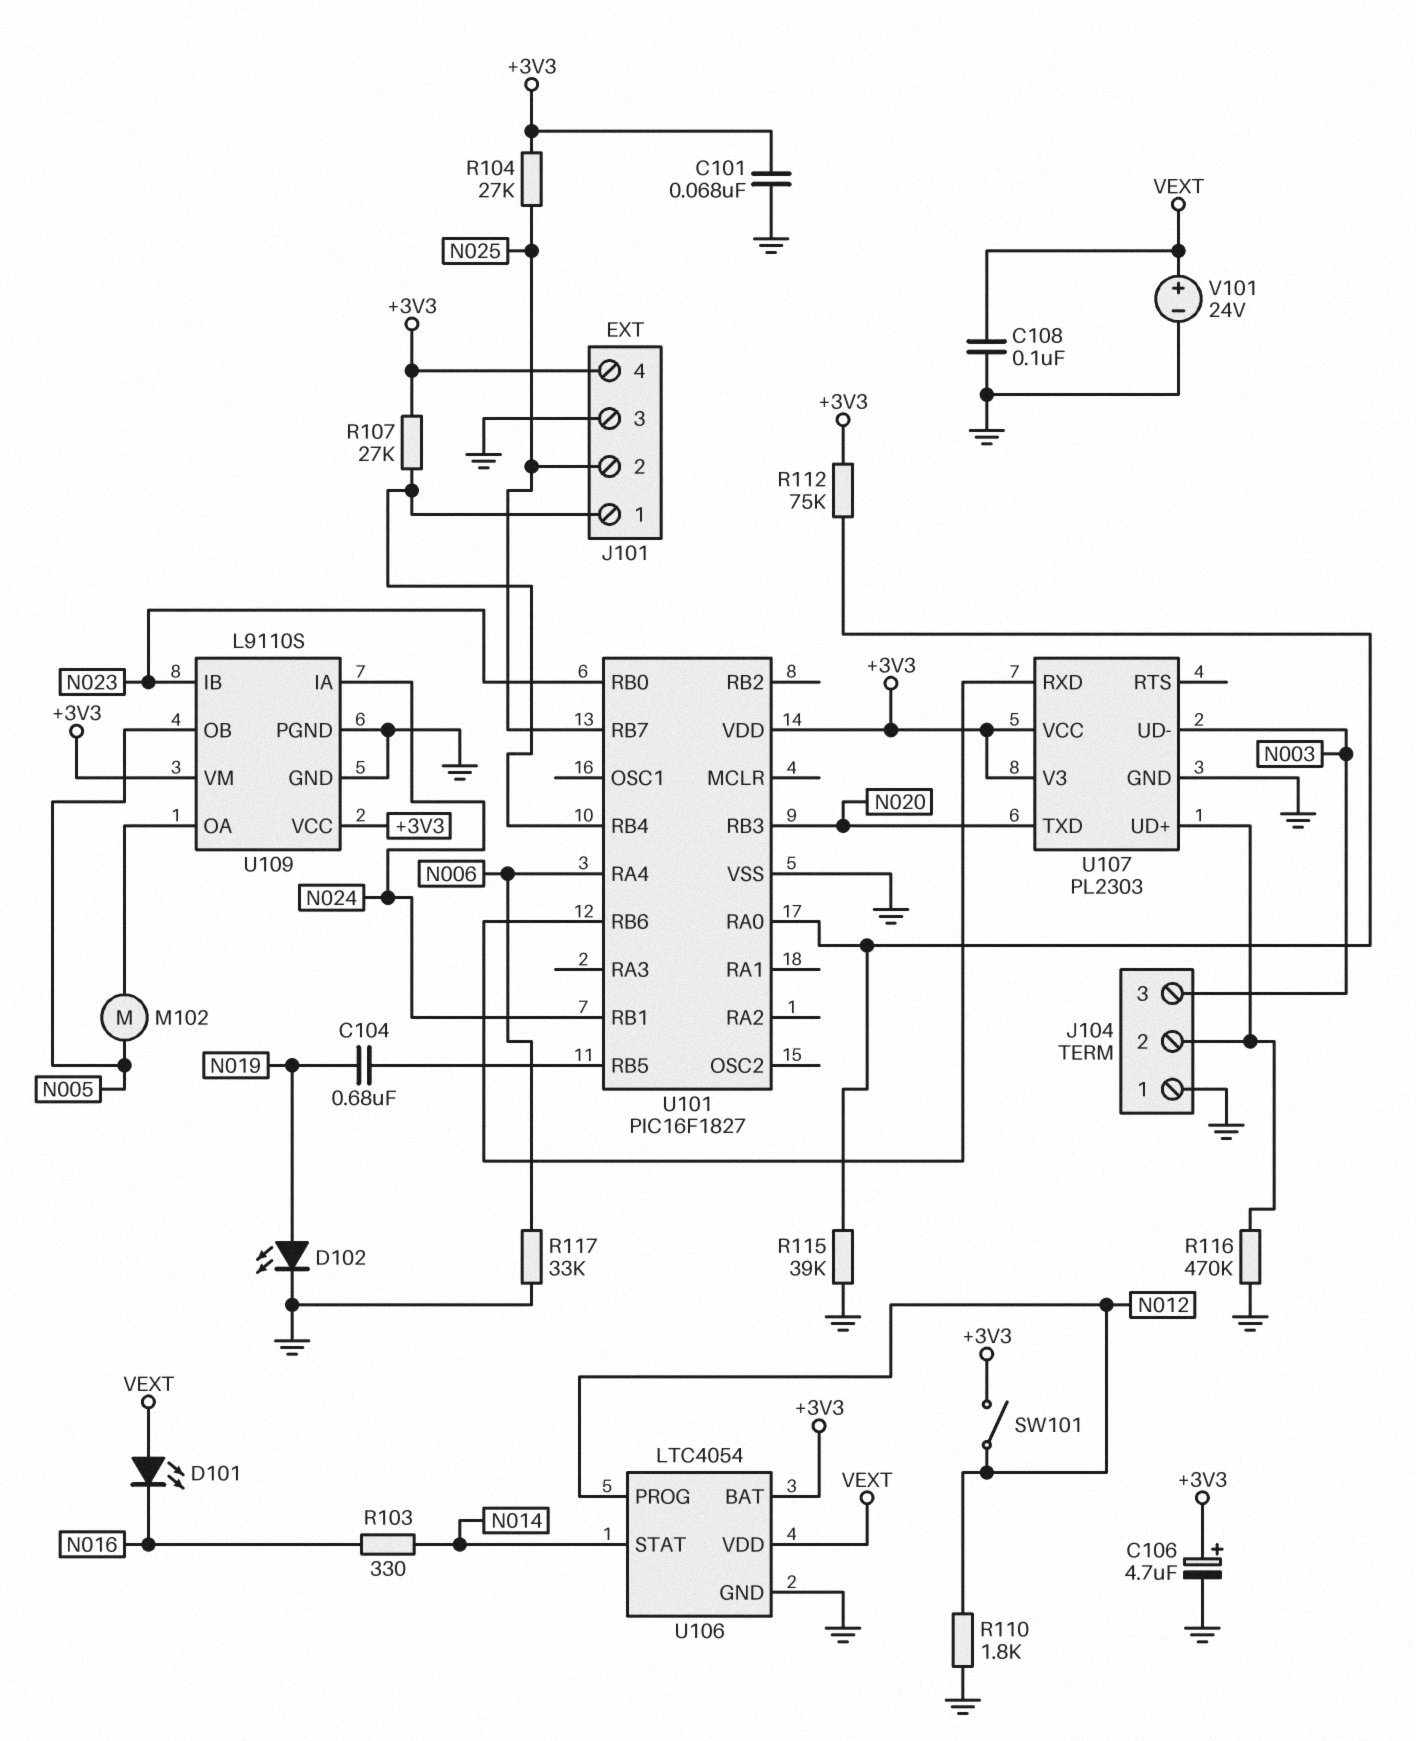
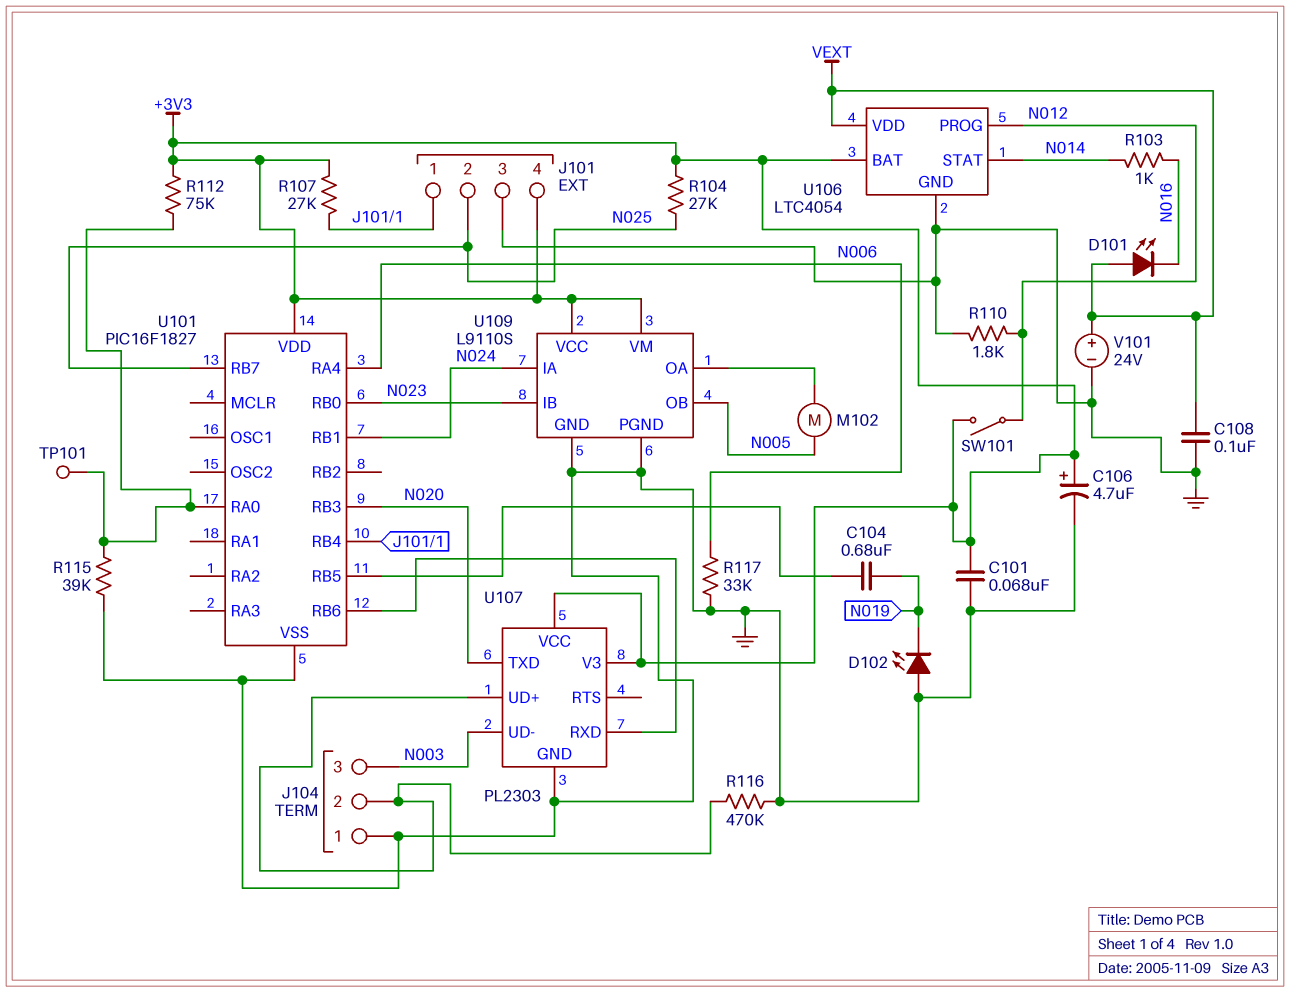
D102: LED (A N019, K GND) -> LED (A GND, K N019)
R103: 330 (N014, N016) -> 1k (N014, N016)
TP101: none -> test point (U101/RA0)

